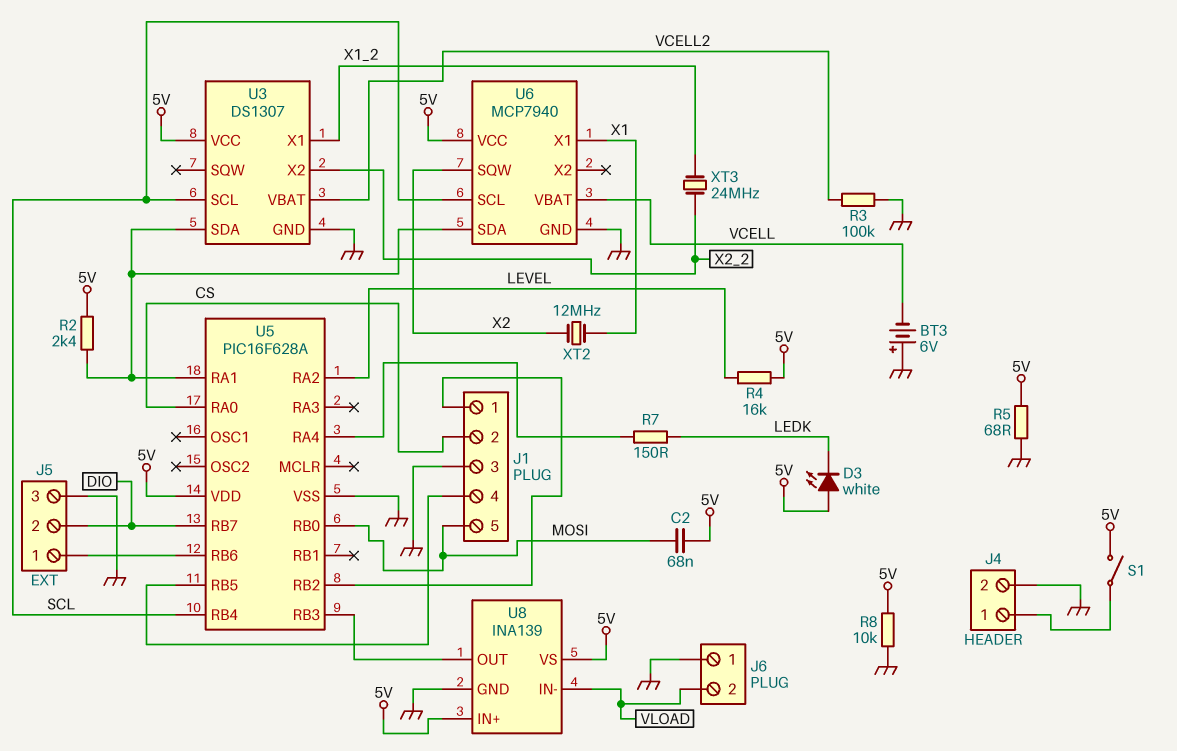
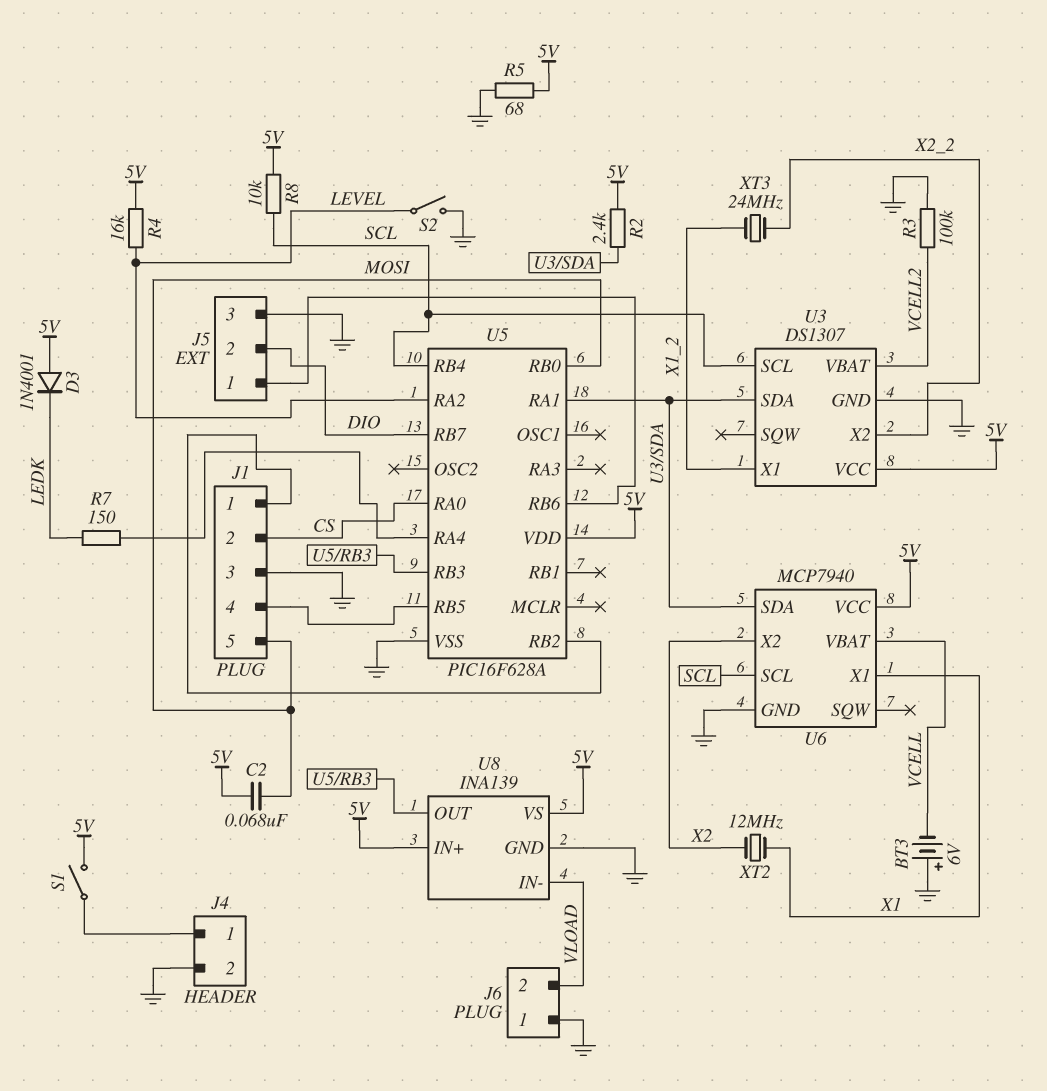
D3: LED white (A 5V, K LEDK) -> diode 1N4001 (A 5V, K LEDK)
R8: 10k (5V, GND) -> 10k (5V, SCL)
S2: none -> switch (GND, LEVEL)
U6 pin SQW: X2 -> none
U6 pin X2: none -> X2

